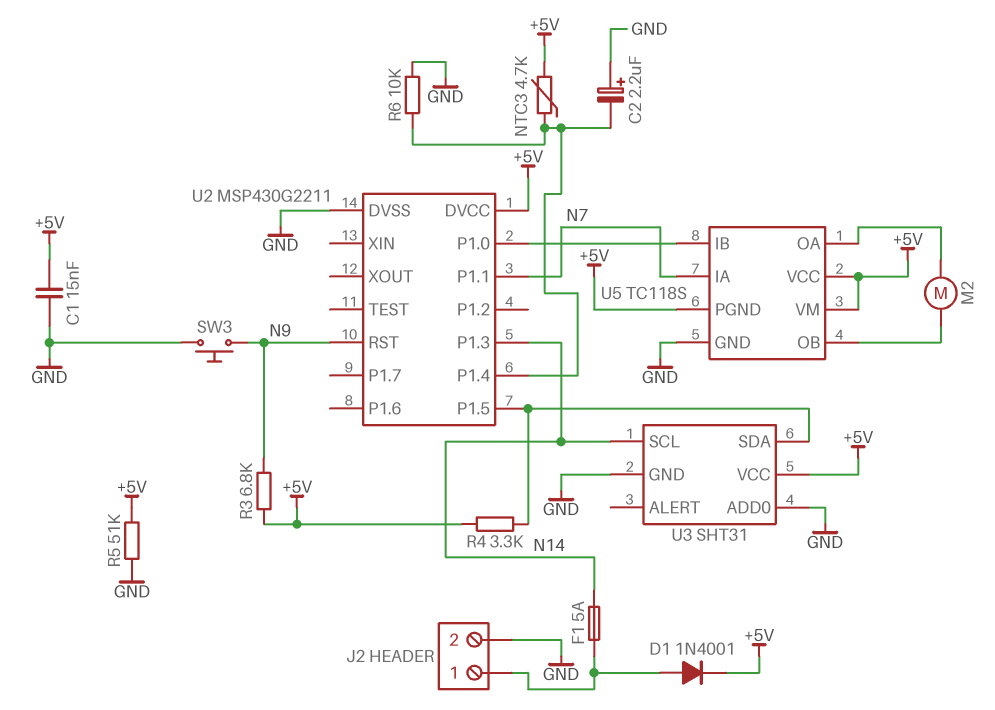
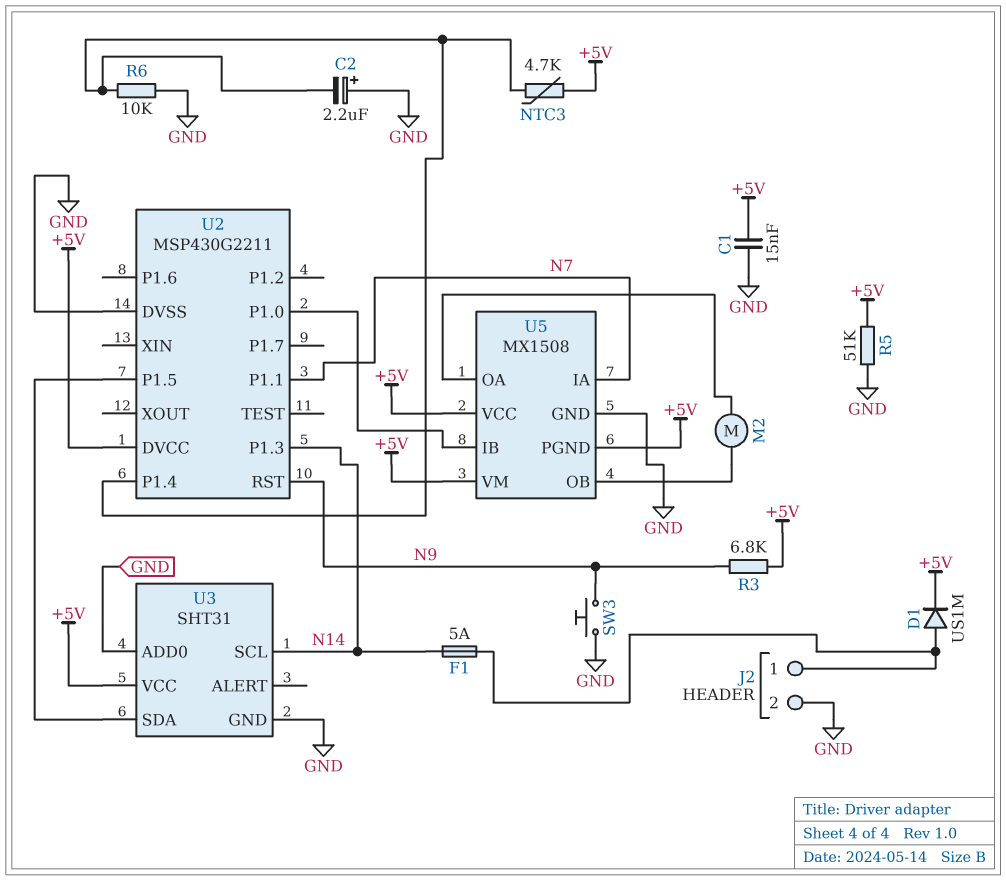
D1: diode 1N4001 (A J2/1, K +5V) -> diode US1M (A J2/1, K +5V)
R4: 3.3k (+5V, U2/P1.5) -> none
U5: TC118S -> MX1508

